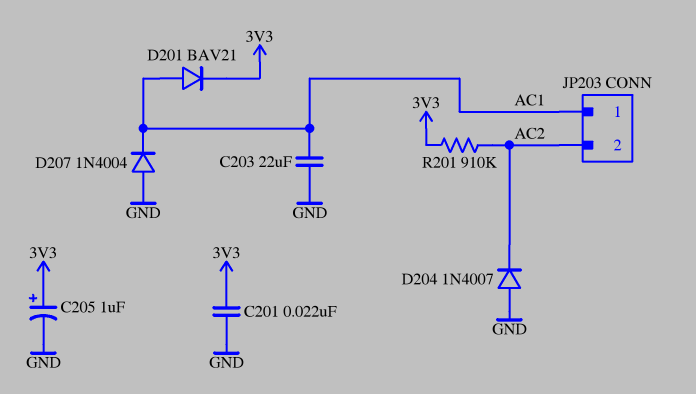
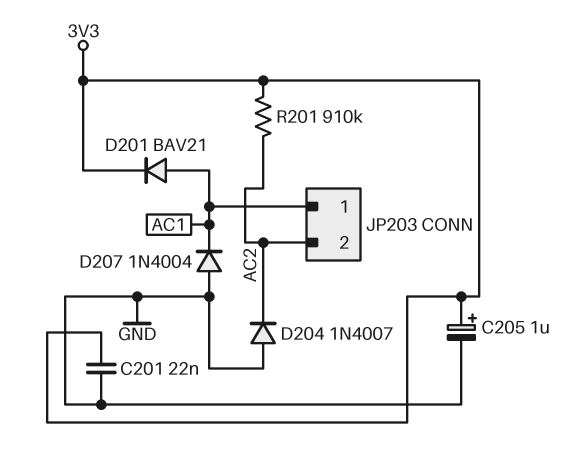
C203: 22uF (AC1, GND) -> none

